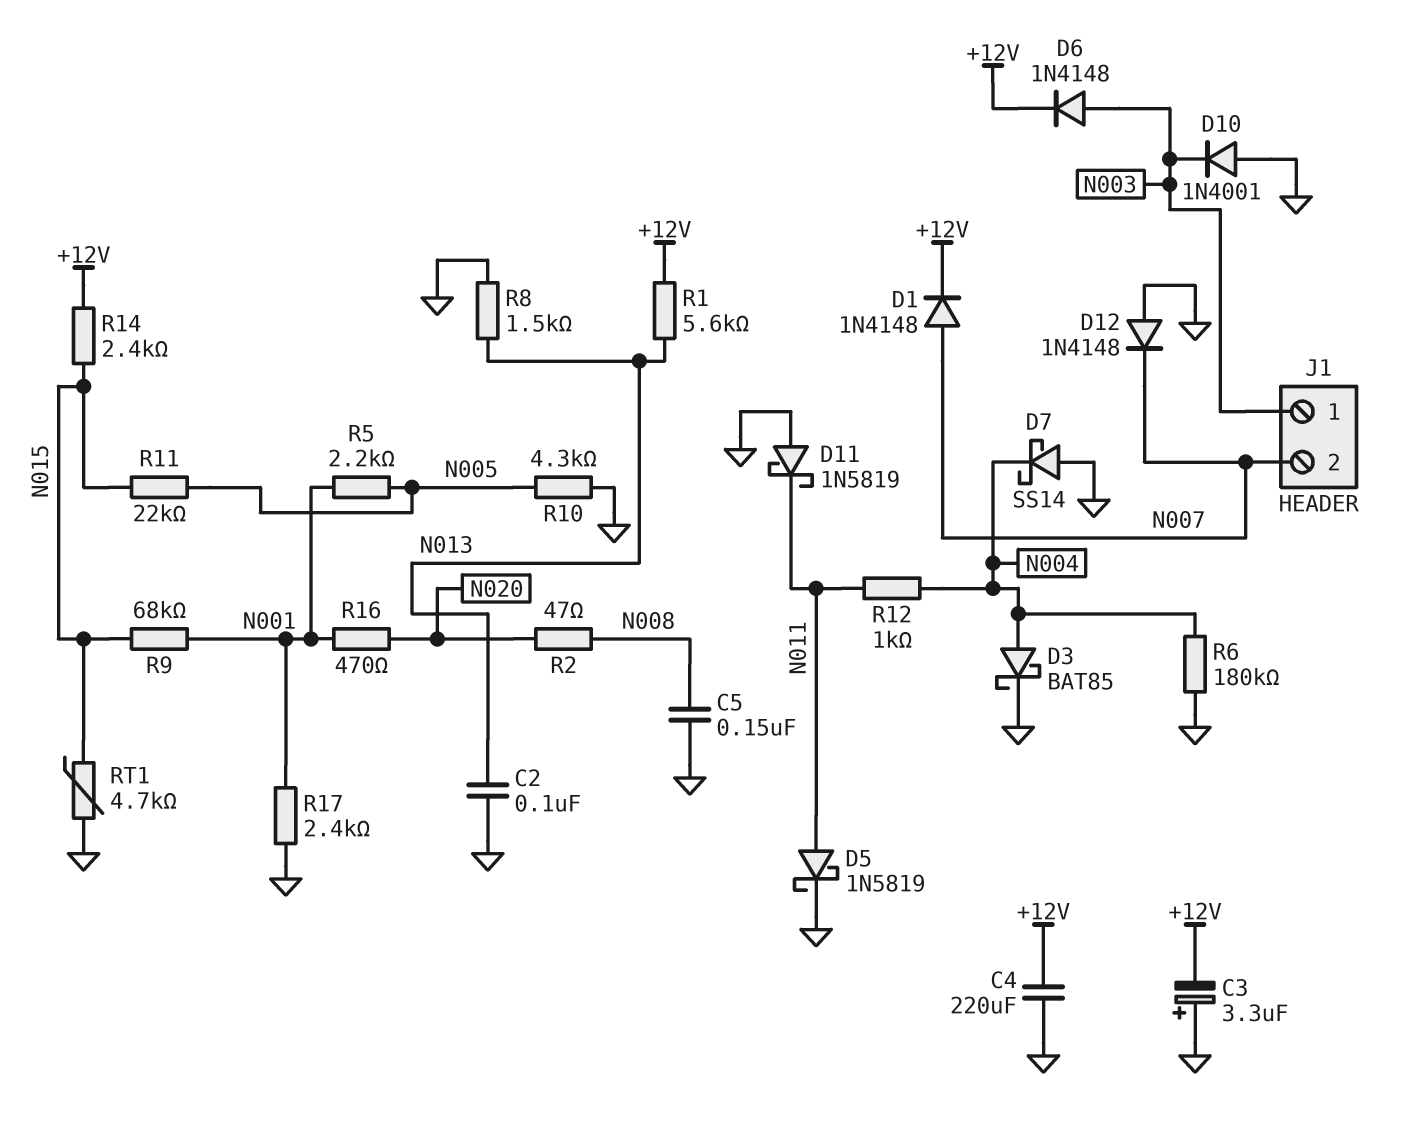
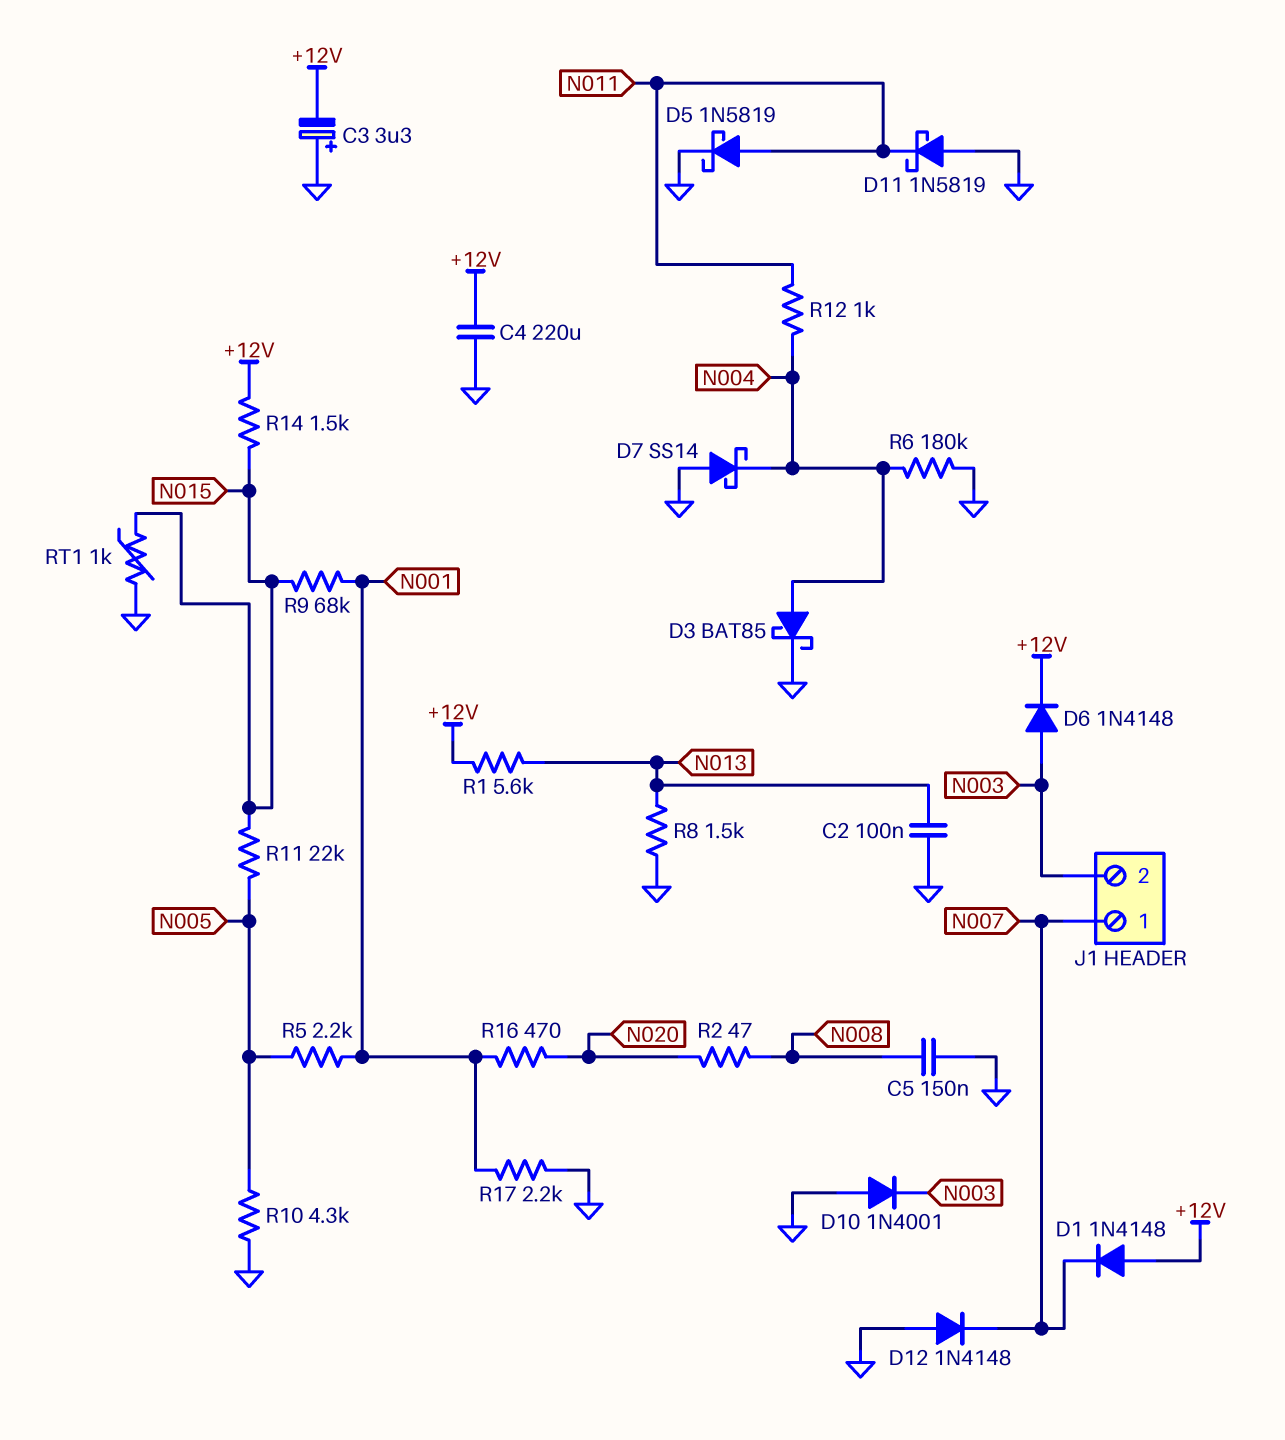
D1: diode 1N4148 (A N007, K +12V) -> diode 1N4148 (A +12V, K N007)
J1 pin 1: N003 -> N007
J1 pin 2: N007 -> N003
R14: 2.4k (+12V, N015) -> 1.5k (+12V, N015)
R17: 2.4k (GND, N001) -> 2.2k (GND, N001)
RT1: 4.7k (GND, N015) -> 1k (GND, N015)

